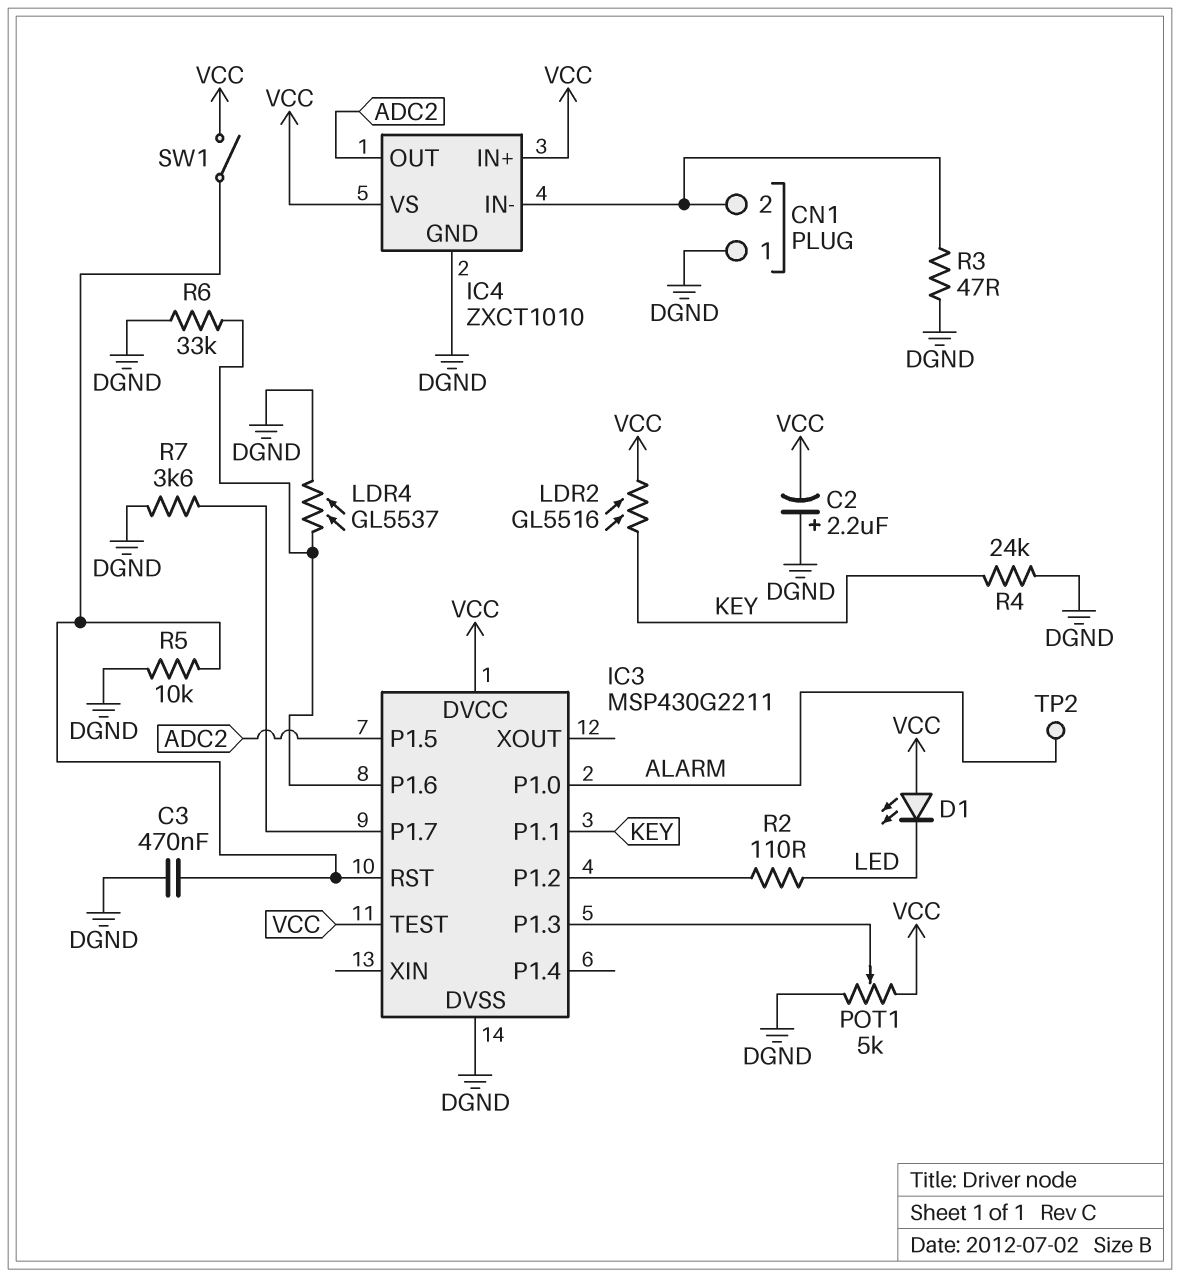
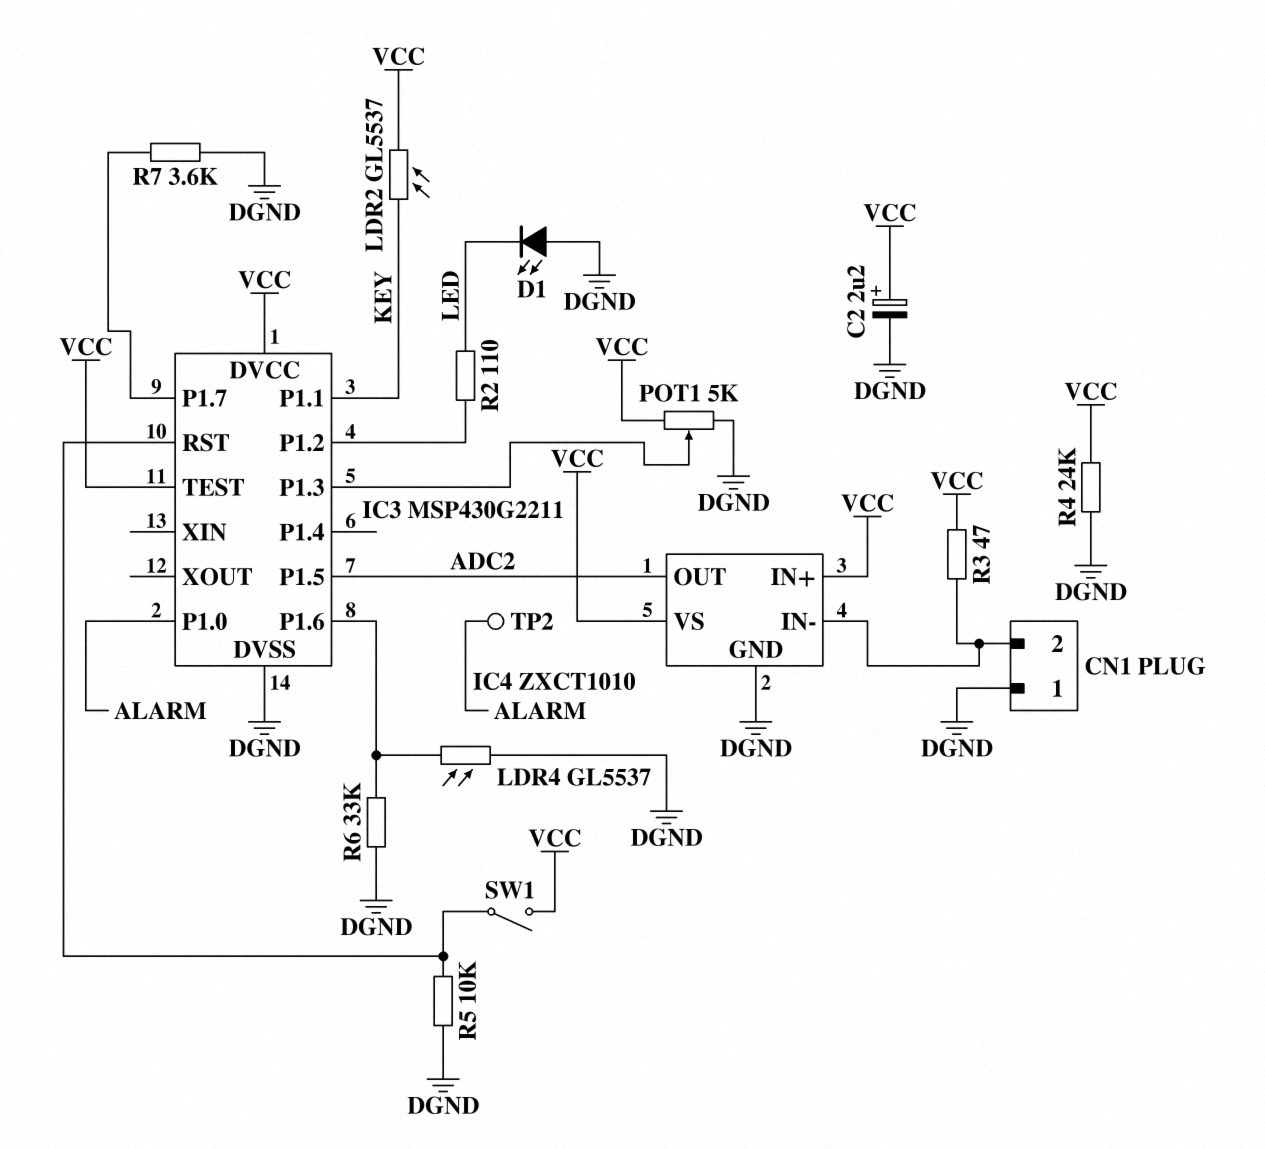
C2: 2.2uF (plus DGND, minus VCC) -> 2.2uF (plus VCC, minus DGND)
C3: 470nF (DGND, IC3/RST) -> none
D1: LED (A VCC, K LED) -> LED (A DGND, K LED)
LDR2: GL5516 (KEY, VCC) -> GL5537 (KEY, VCC)
R3: 47 (CN1/2, DGND) -> 47 (CN1/2, VCC)
R4: 24k (DGND, KEY) -> 24k (DGND, VCC)

